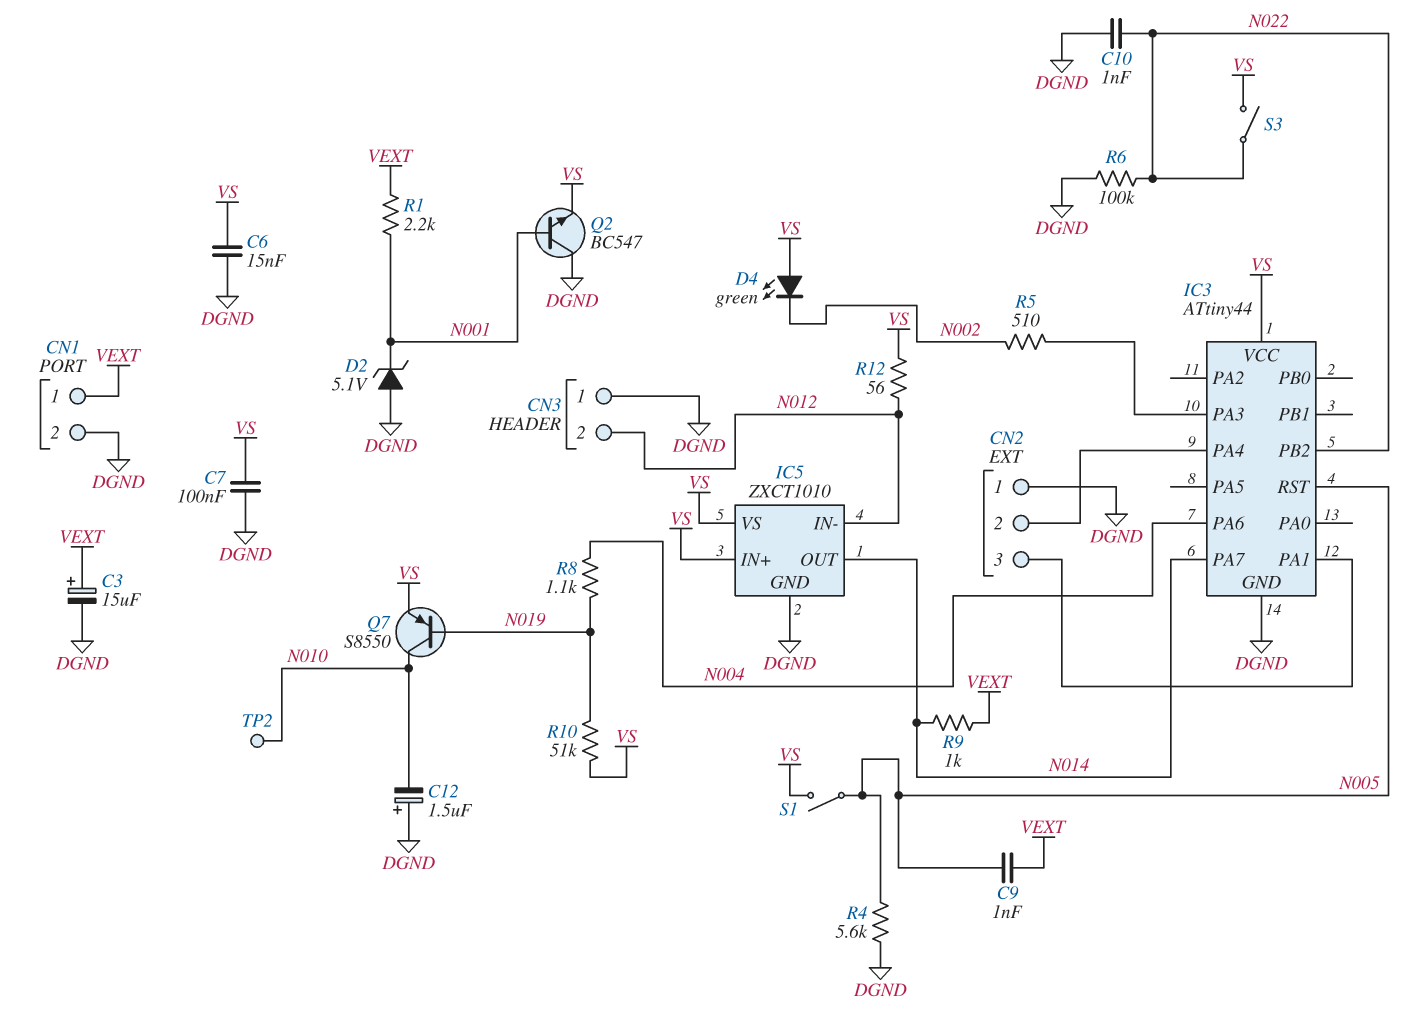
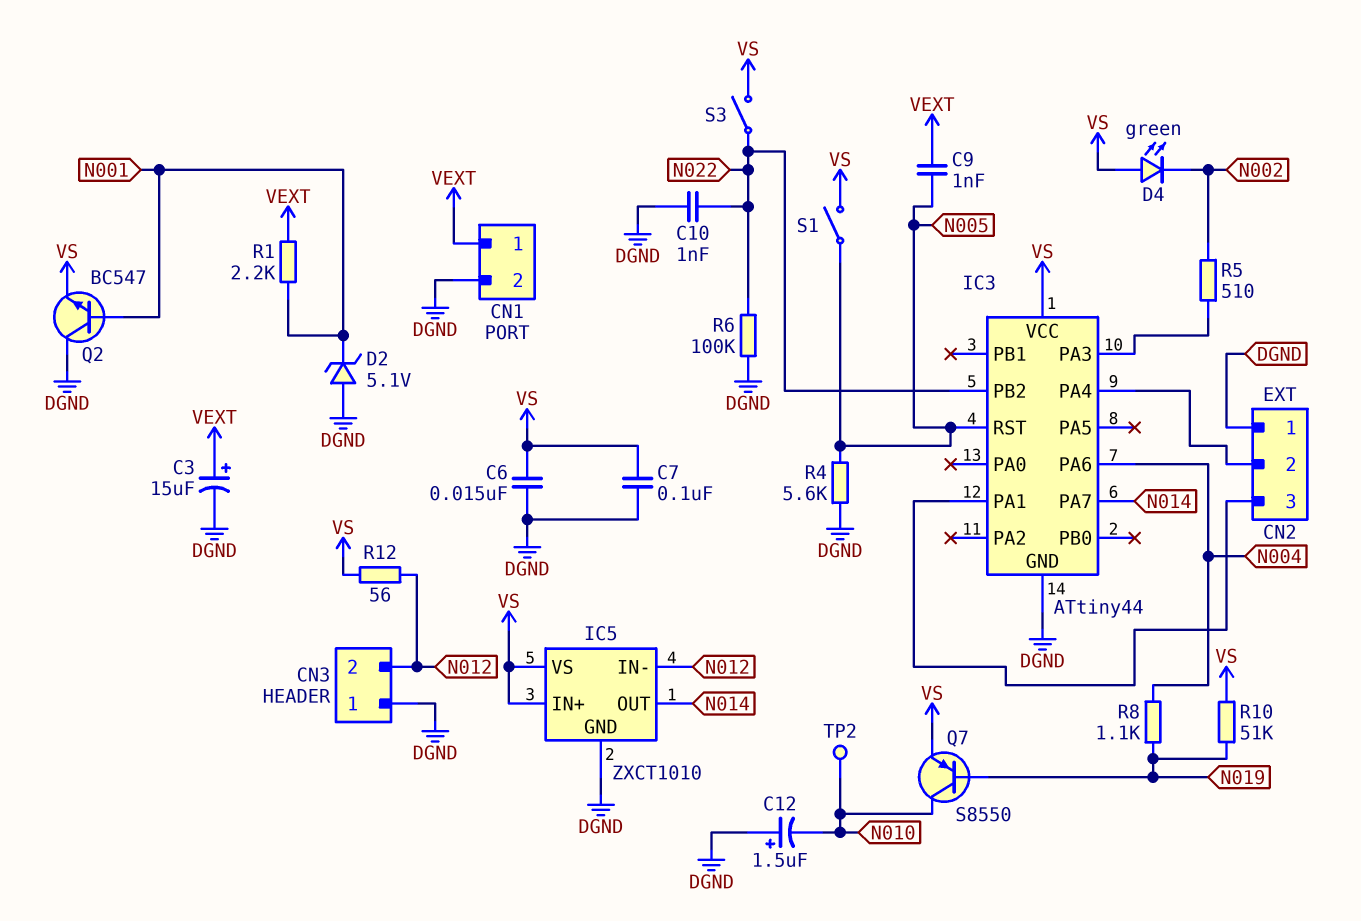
R9: 1k (N014, VEXT) -> none

